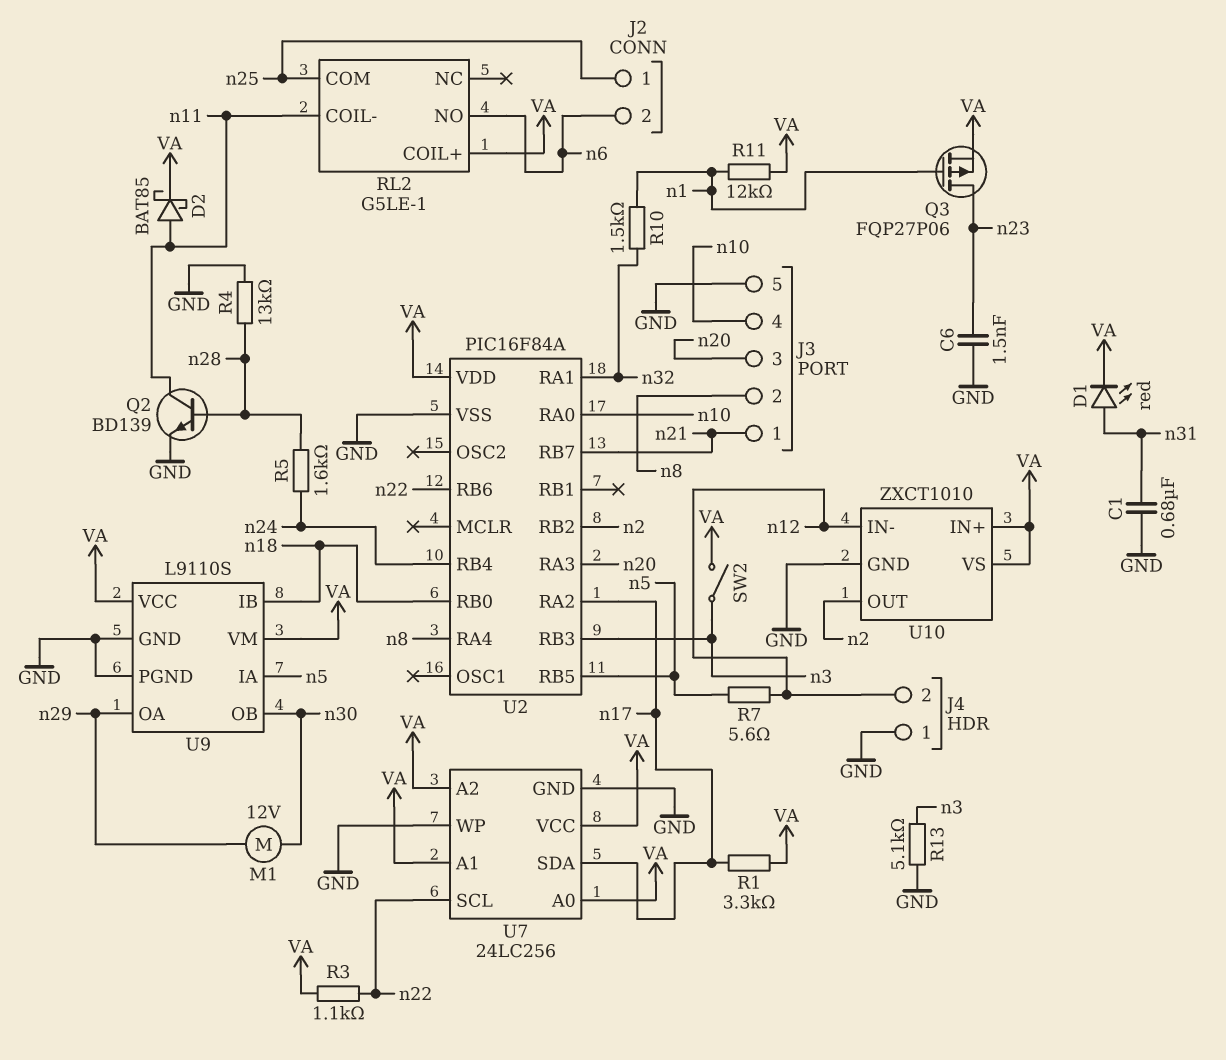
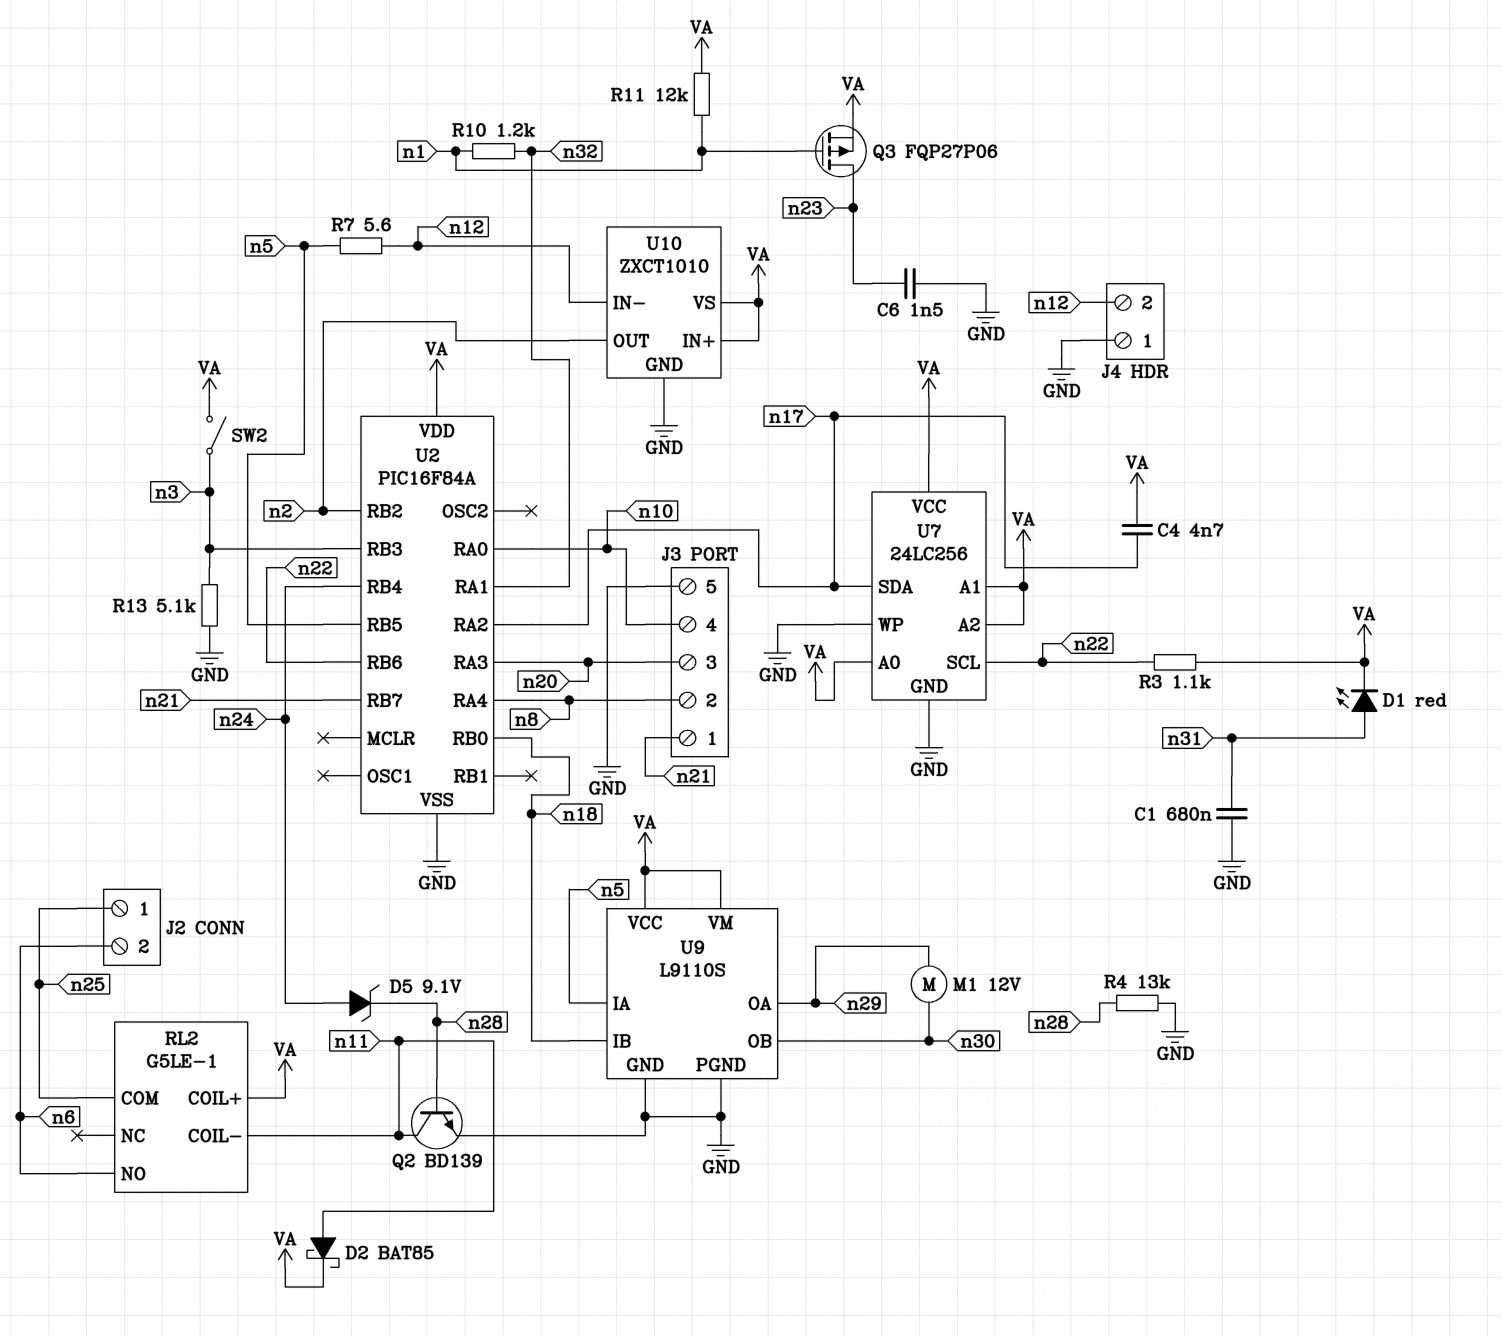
C4: none -> 4.7nF (VA, n17)
D5: none -> zener 9.1V (A n24, K n28)
R1: 3.3k (VA, n17) -> none
R5: 1.6k (n24, n28) -> none
R10: 1.5k (n1, n32) -> 1.2k (n1, n32)

